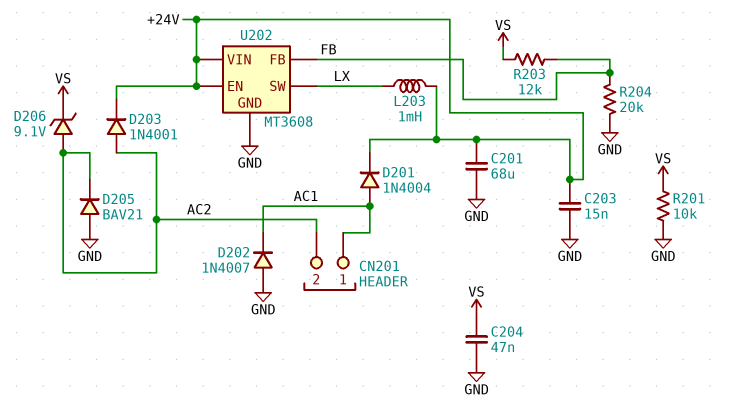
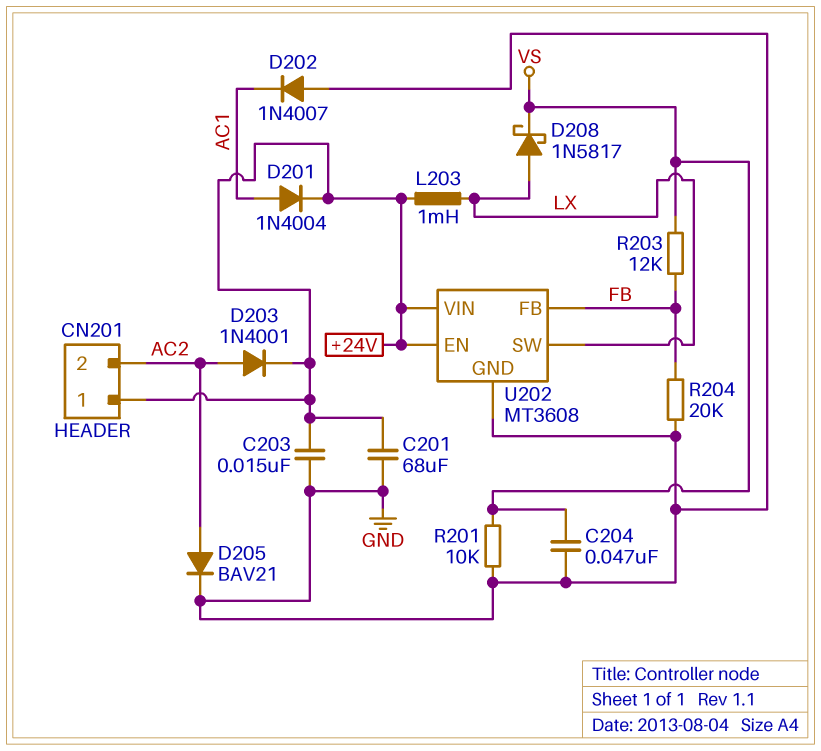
CN201 pin 1: AC1 -> +24V
D205: diode BAV21 (A GND, K AC2) -> diode BAV21 (A AC2, K GND)
D206: zener 9.1V (A AC2, K VS) -> none
D208: none -> schottky 1N5817 (A LX, K VS)

